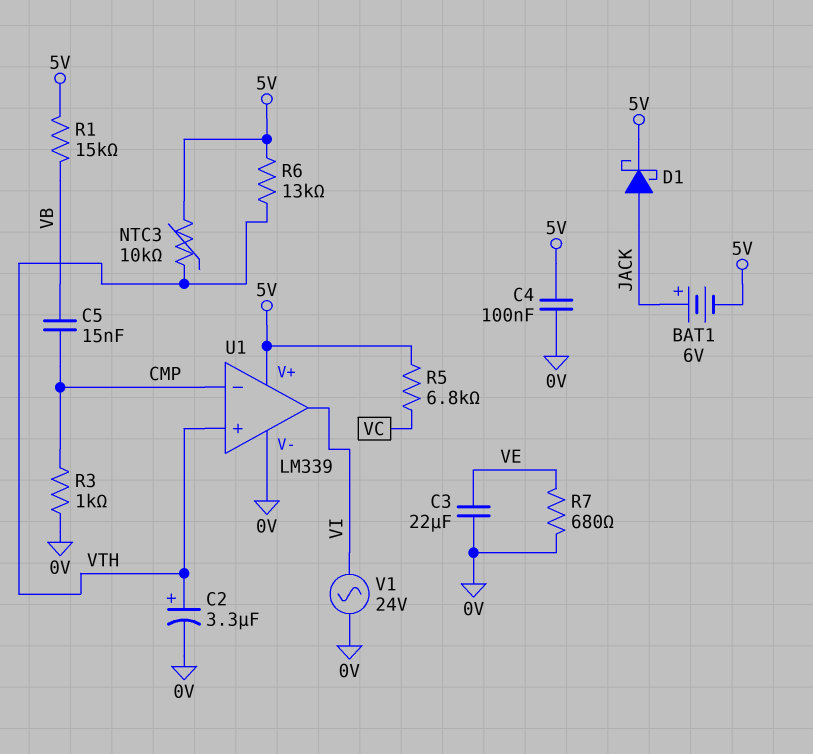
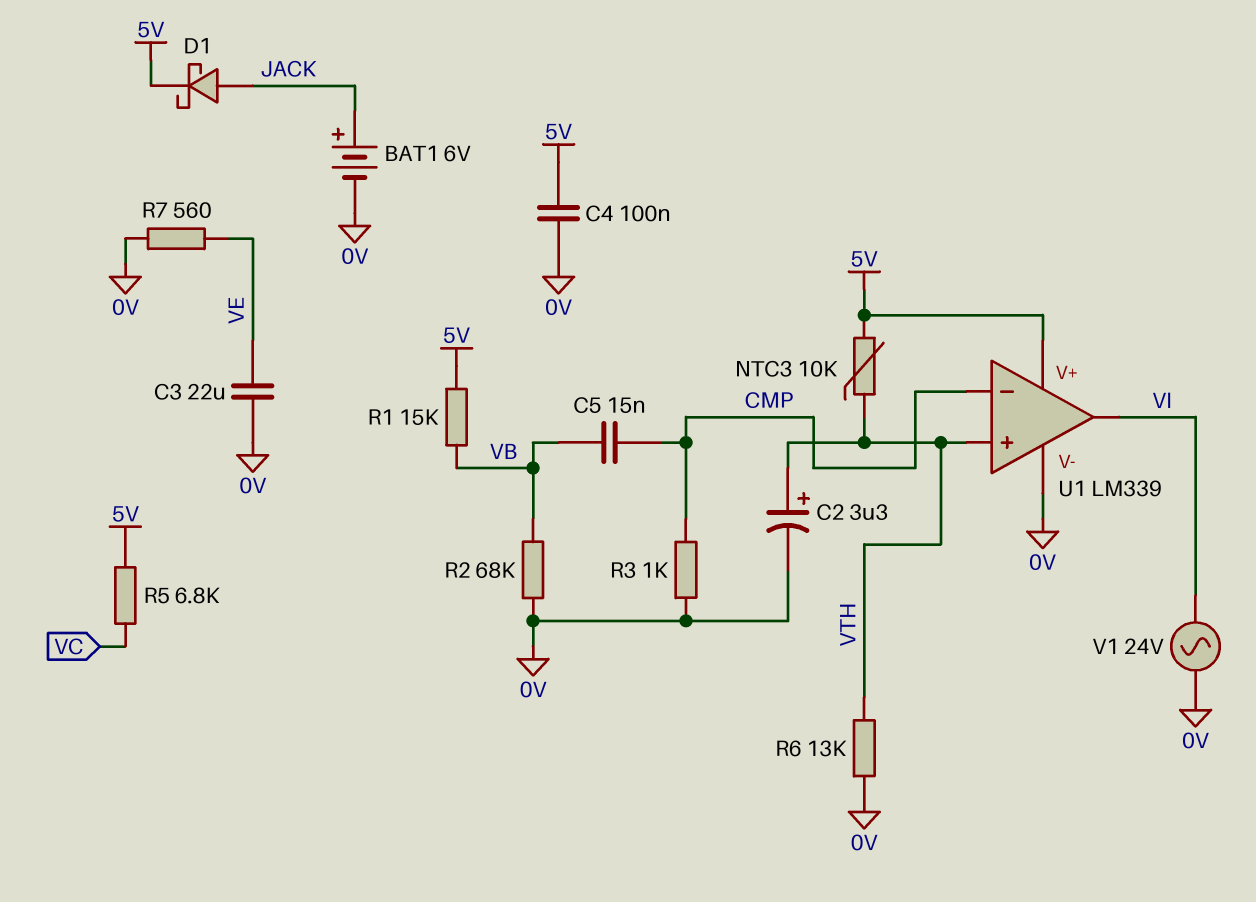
BAT1: 6V (plus JACK, minus 5V) -> 6V (plus JACK, minus 0V)
R2: none -> 68k (0V, VB)
R6: 13k (5V, VTH) -> 13k (0V, VTH)
R7: 680 (0V, VE) -> 560 (0V, VE)

